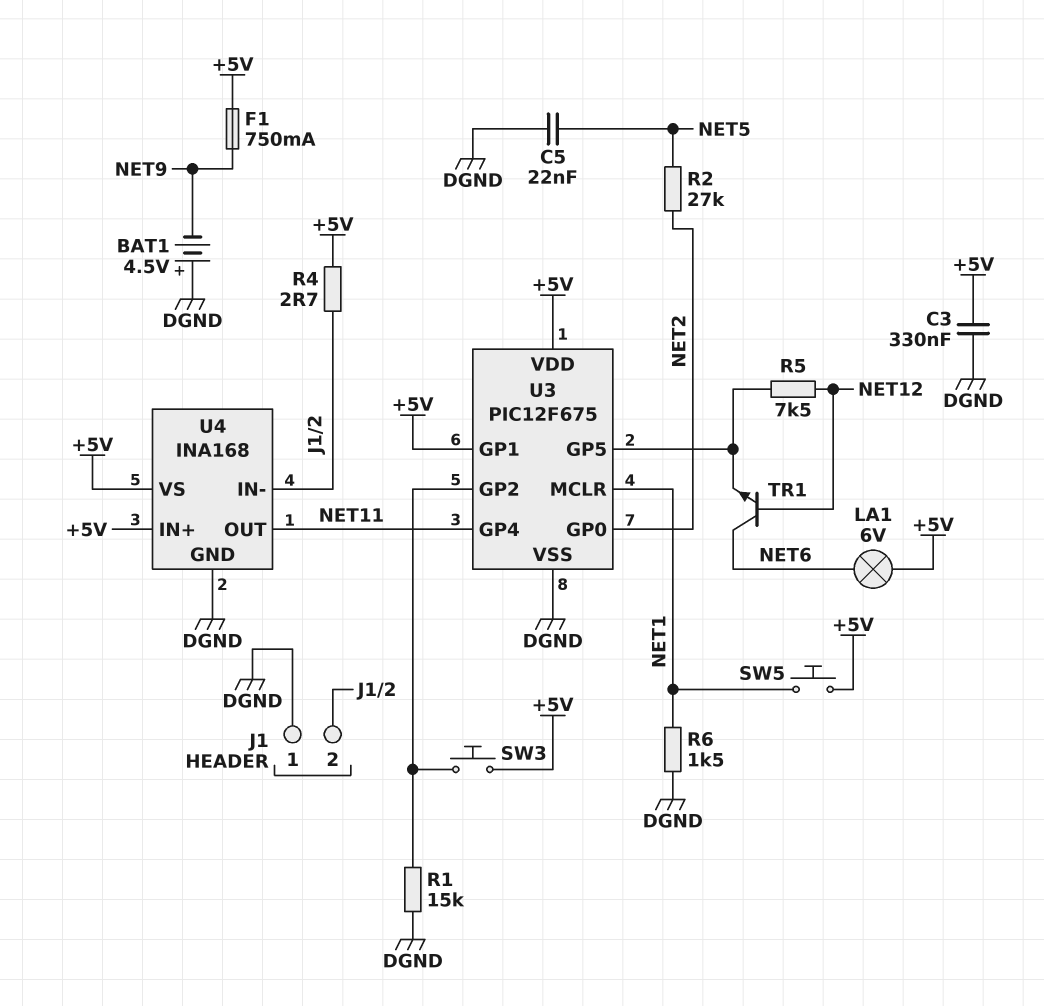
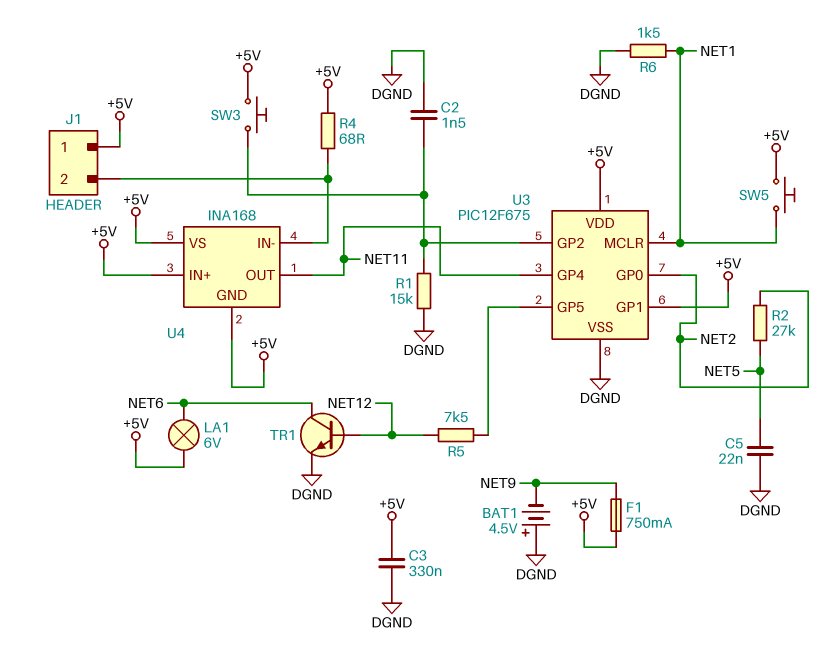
C2: none -> 1.5nF (DGND, U3/GP2)
J1 pin 1: DGND -> +5V
R4: 2.7 (+5V, J1/2) -> 68 (+5V, J1/2)
TR1: NPN (B NET12, C NET6, E U3/GP5) -> NPN (B NET12, C NET6, E DGND)
U4 pin GND: DGND -> +5V

